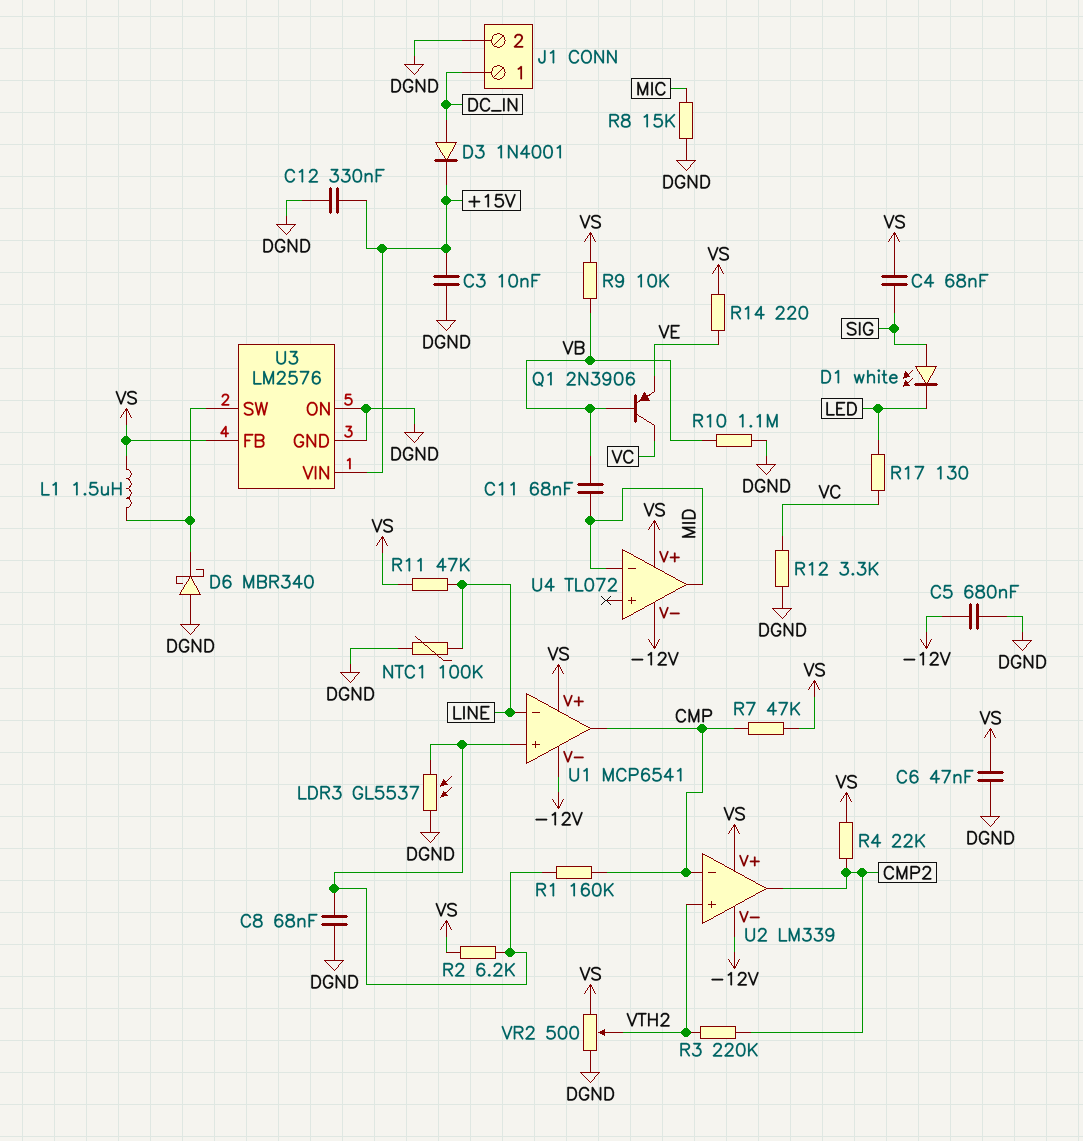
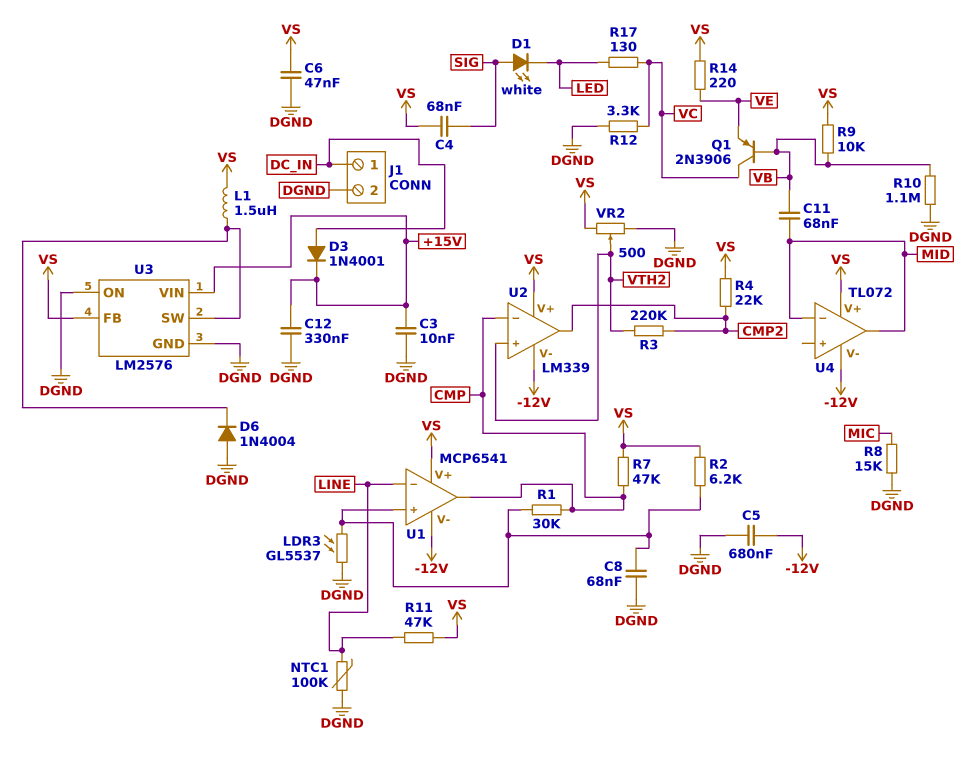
D6: schottky MBR340 (A DGND, K U3/SW) -> diode 1N4004 (A DGND, K U3/SW)
R1: 160k (CMP, U1/in+) -> 30k (CMP, U1/in+)

